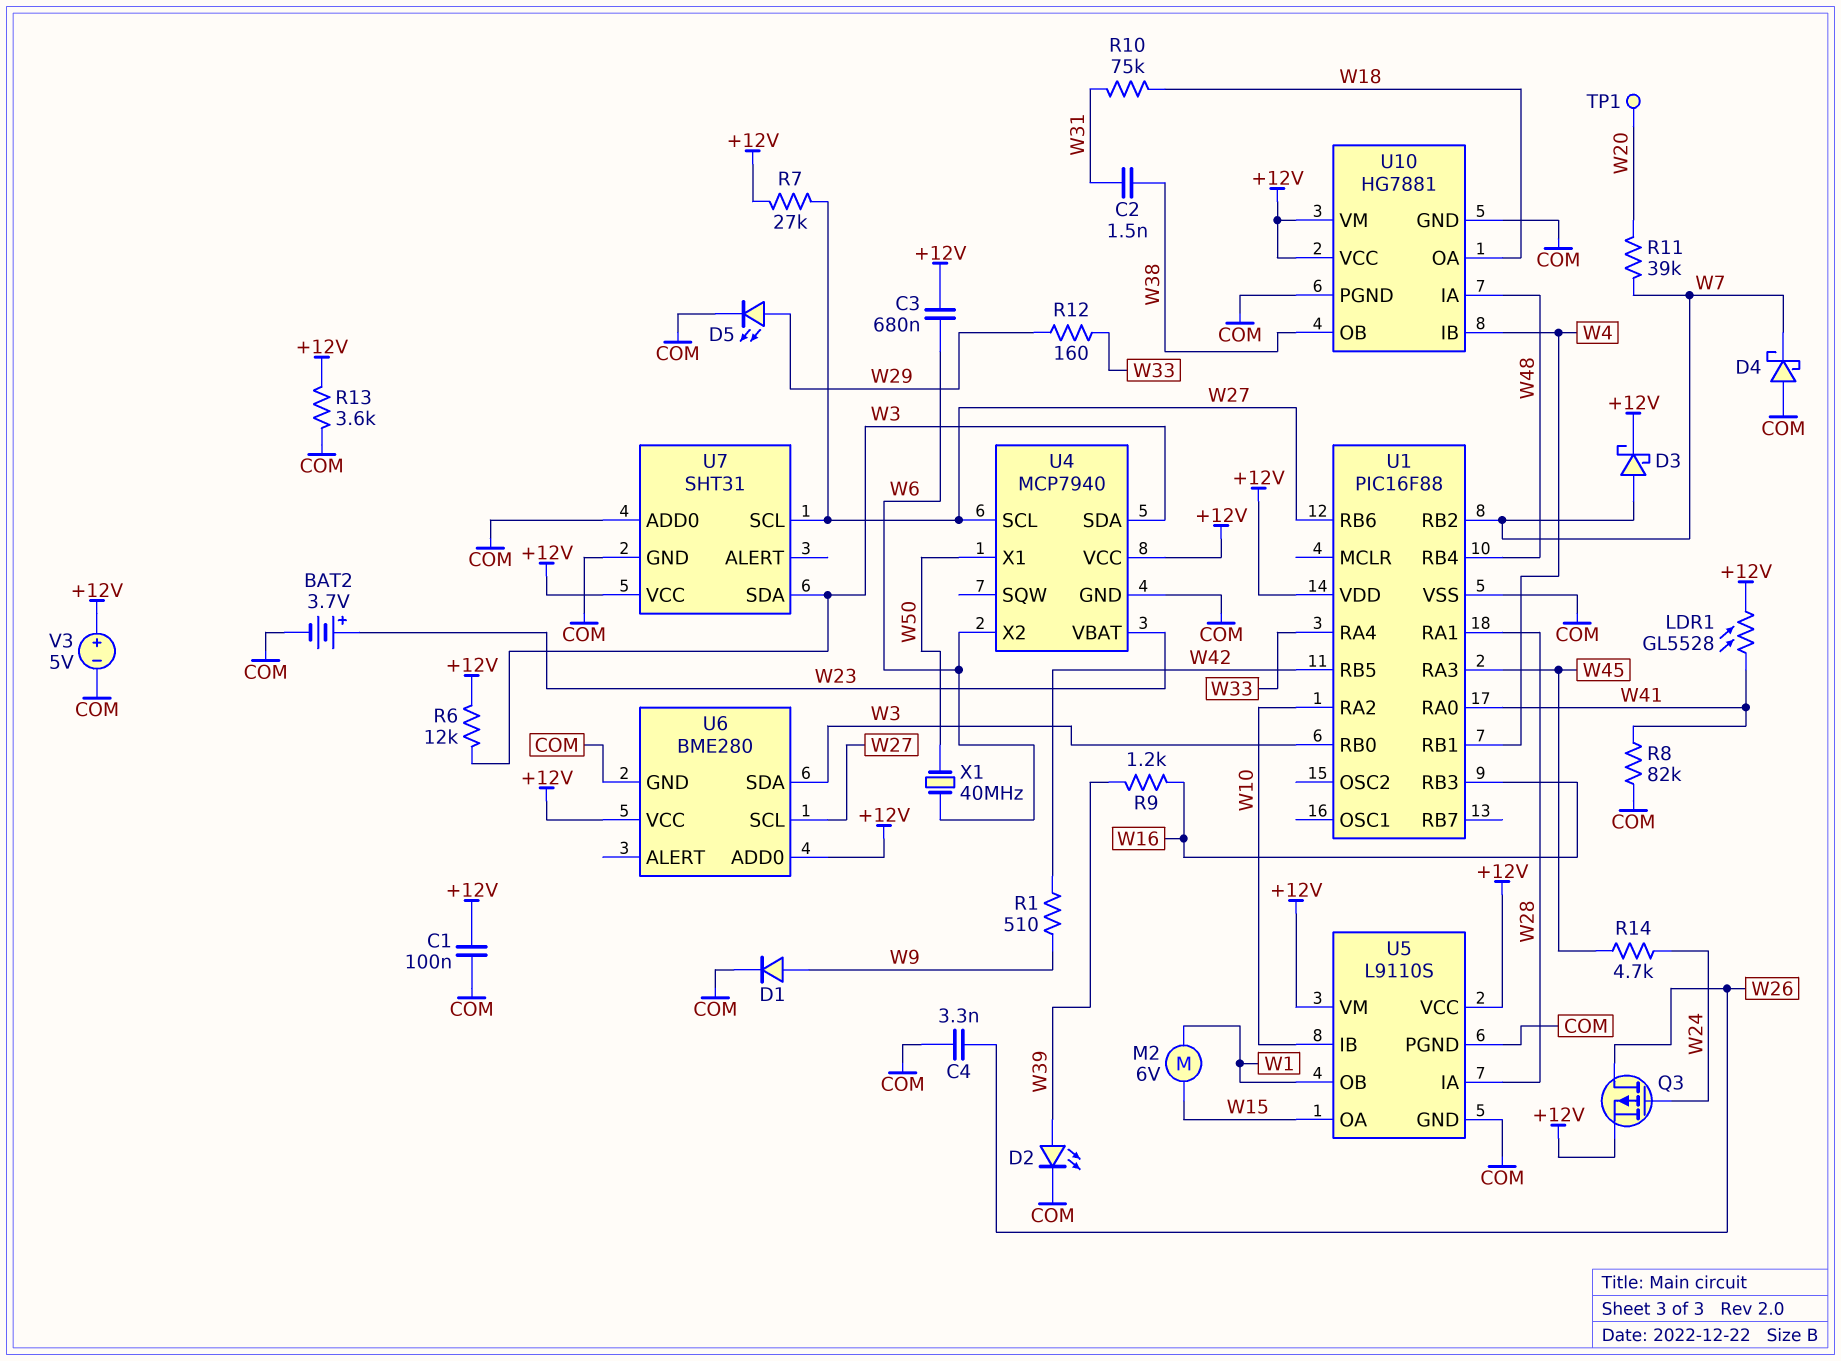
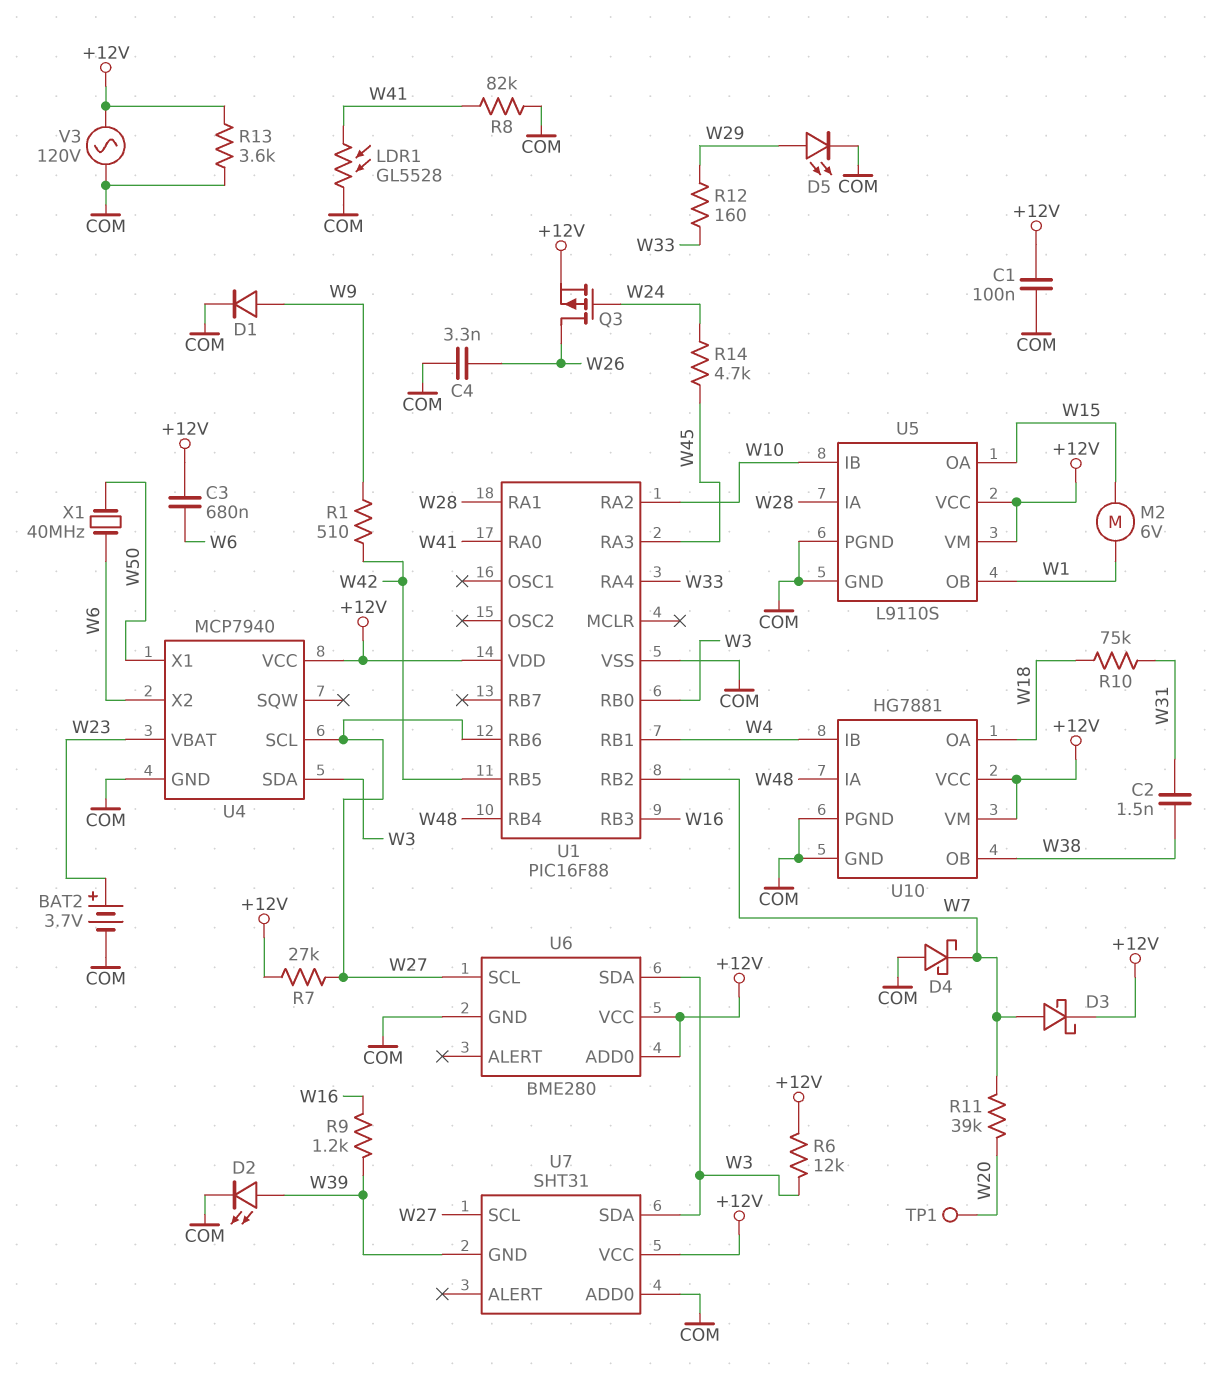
LDR1: GL5528 (+12V, W41) -> GL5528 (COM, W41)
U7 pin GND: COM -> W39
V3: 5V (plus +12V, minus COM) -> AC 120V (+12V, COM)

